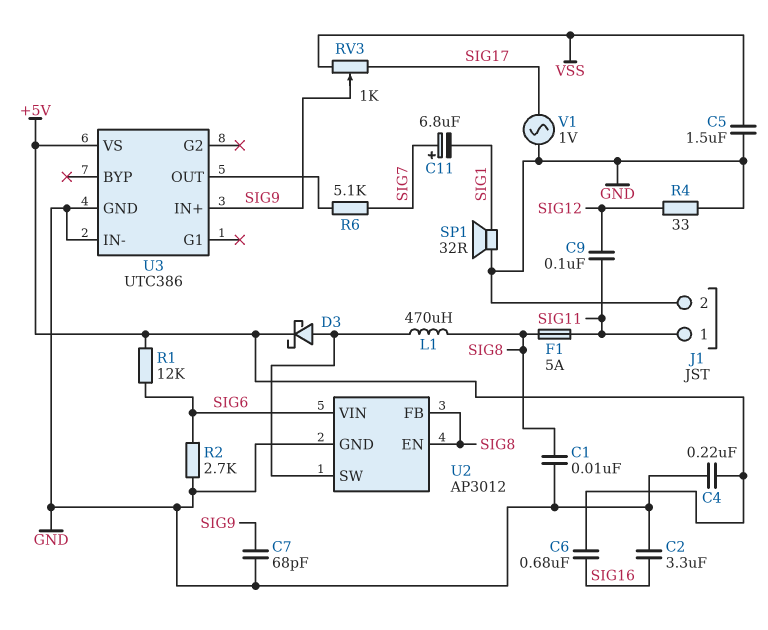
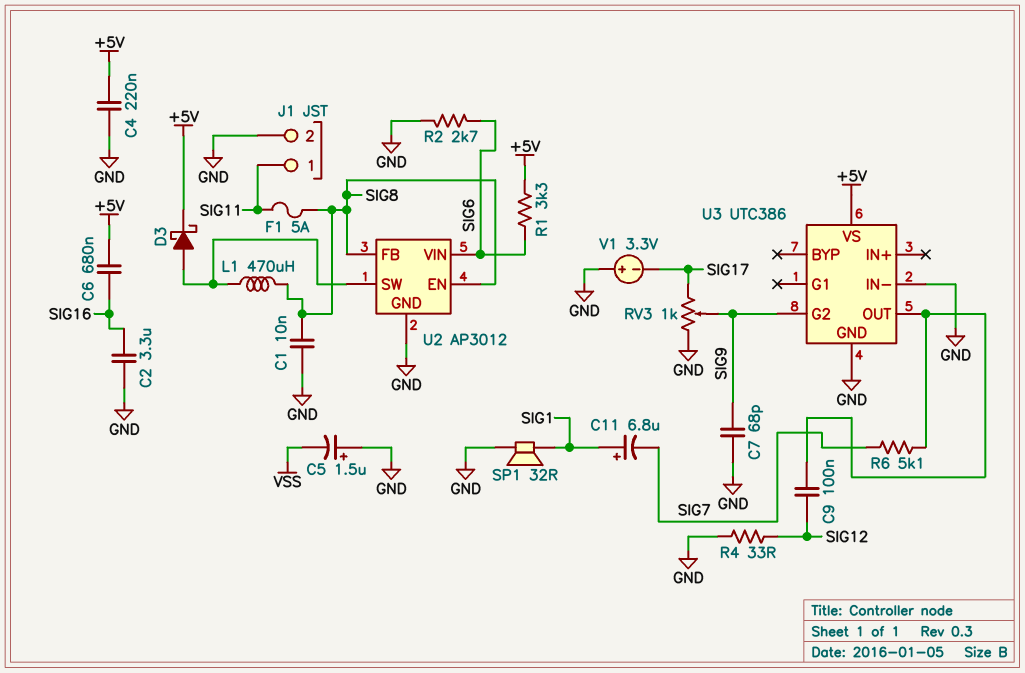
C5: 1.5uF (GND, VSS) -> 1.5uF (plus GND, minus VSS)
C9: 100nF (SIG11, SIG12) -> 100nF (SIG12, U3/OUT)
C11: 6.8uF (plus SIG7, minus SIG1) -> 6.8uF (plus SIG1, minus SIG7)
R1: 12k (+5V, SIG6) -> 3.3k (+5V, SIG6)
RV3: 1k (SIG17, VSS, wiper SIG9) -> 1k (GND, SIG17, wiper SIG9)
U3 pin G2: none -> SIG9
U3 pin IN+: SIG9 -> none
V1: AC 1V (GND, SIG17) -> 3.3V (plus GND, minus SIG17)

